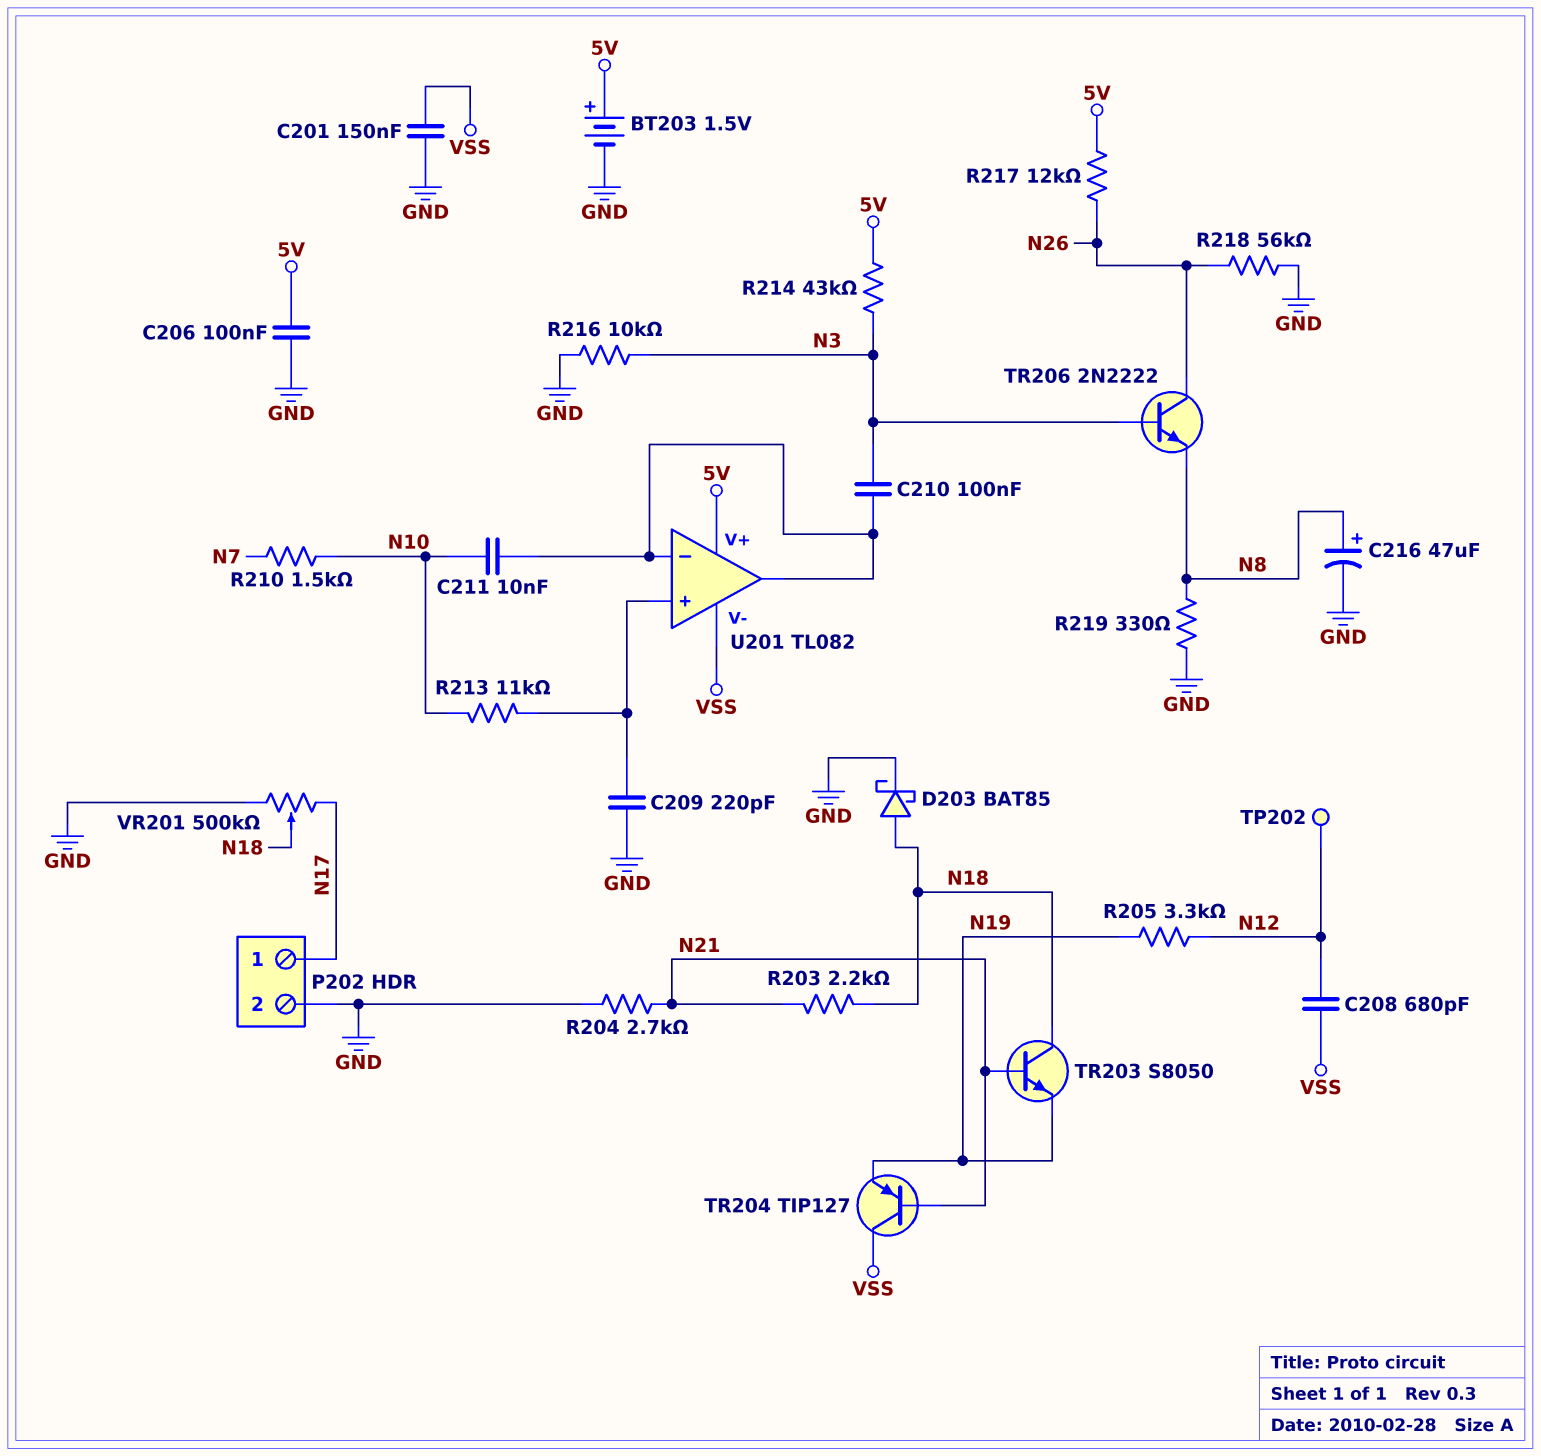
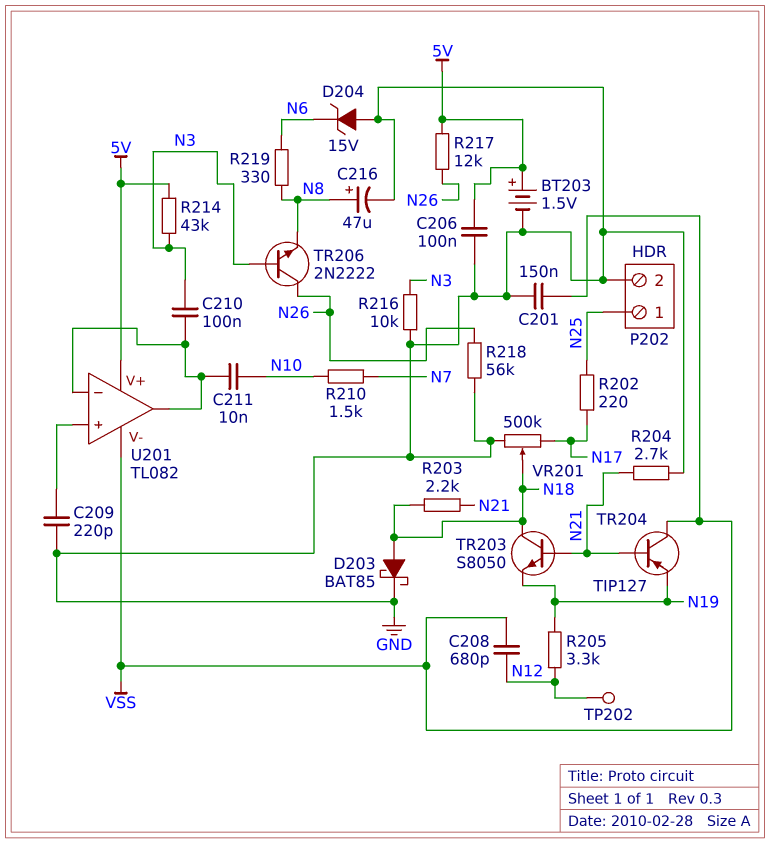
D204: none -> zener 15V (A GND, K N6)
P202 pin 1: N17 -> N25
R202: none -> 220 (N17, N25)
R213: 11k (N10, U201/in+) -> none
R219: 330 (GND, N8) -> 330 (N6, N8)

